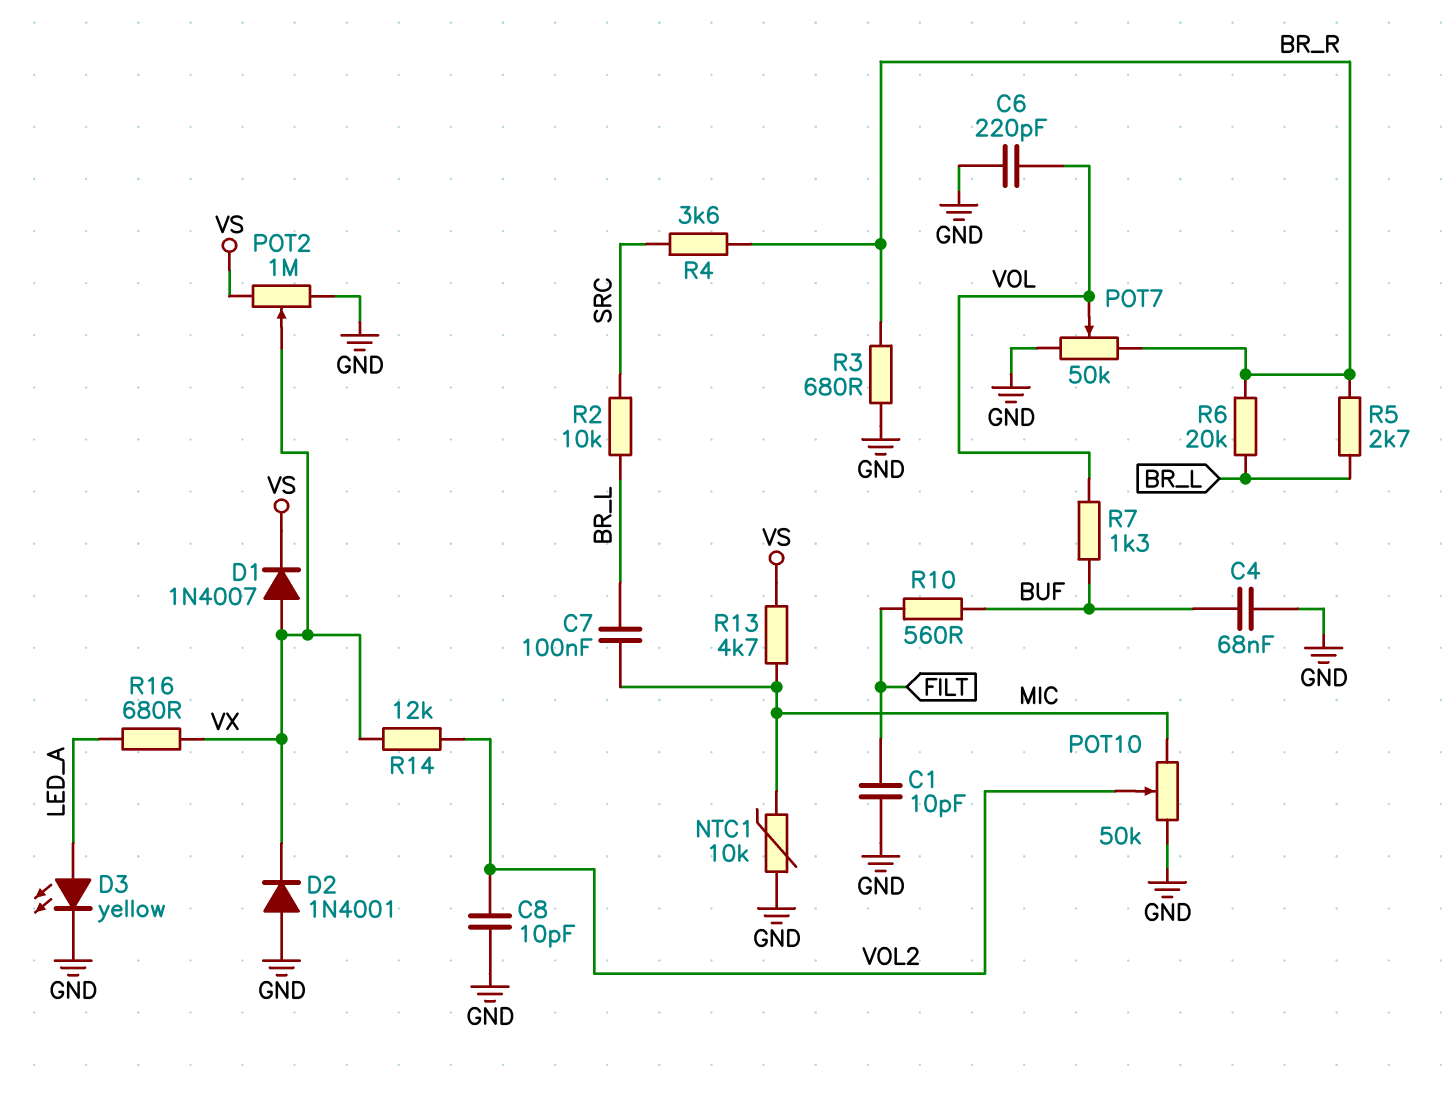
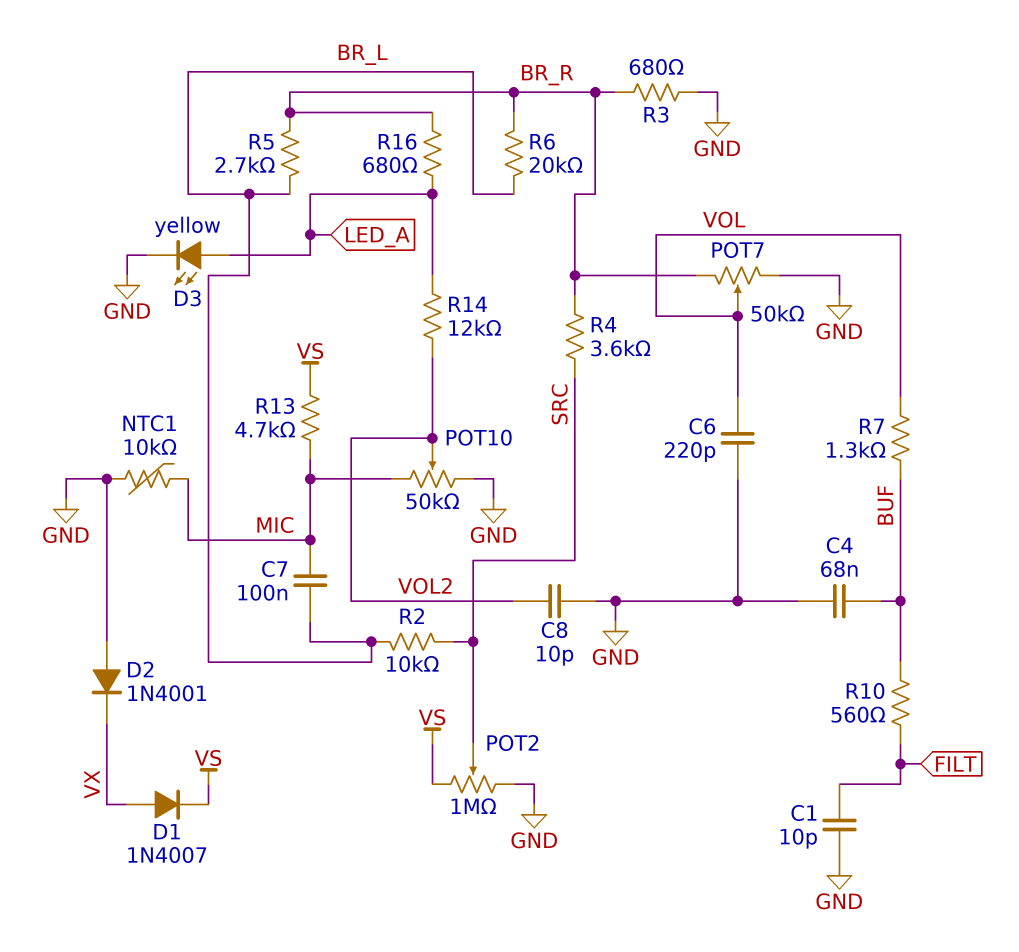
POT2: 1M (GND, VS, wiper VX) -> 1M (GND, VS, wiper SRC)
R14: 12k (VOL2, VX) -> 12k (LED_A, VOL2)
R16: 680 (LED_A, VX) -> 680 (BR_R, LED_A)

